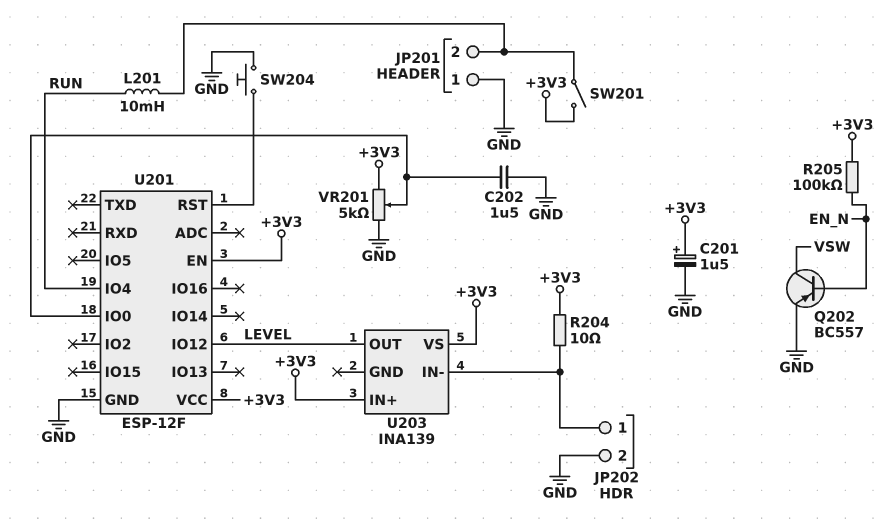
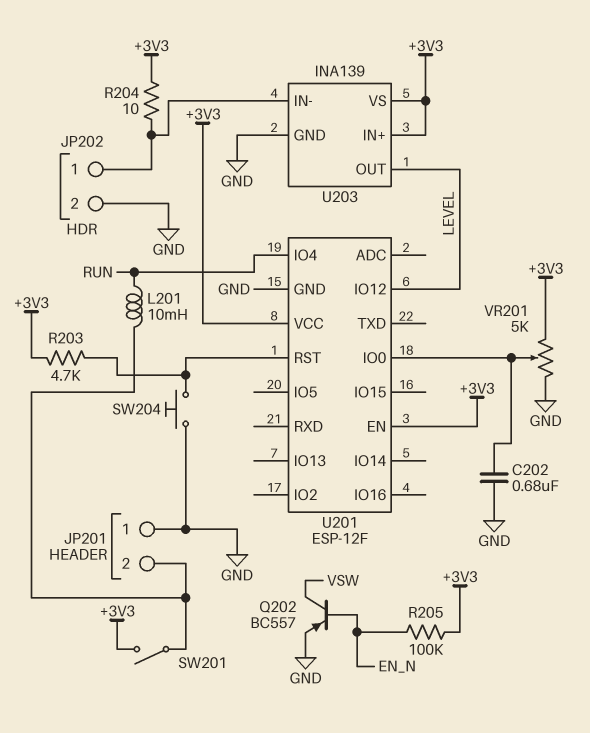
C201: 1.5uF (plus +3V3, minus GND) -> none
C202: 1.5uF (GND, U201/IO0) -> 680nF (GND, U201/IO0)
R203: none -> 4.7k (+3V3, U201/RST)
U203 pin GND: none -> GND

